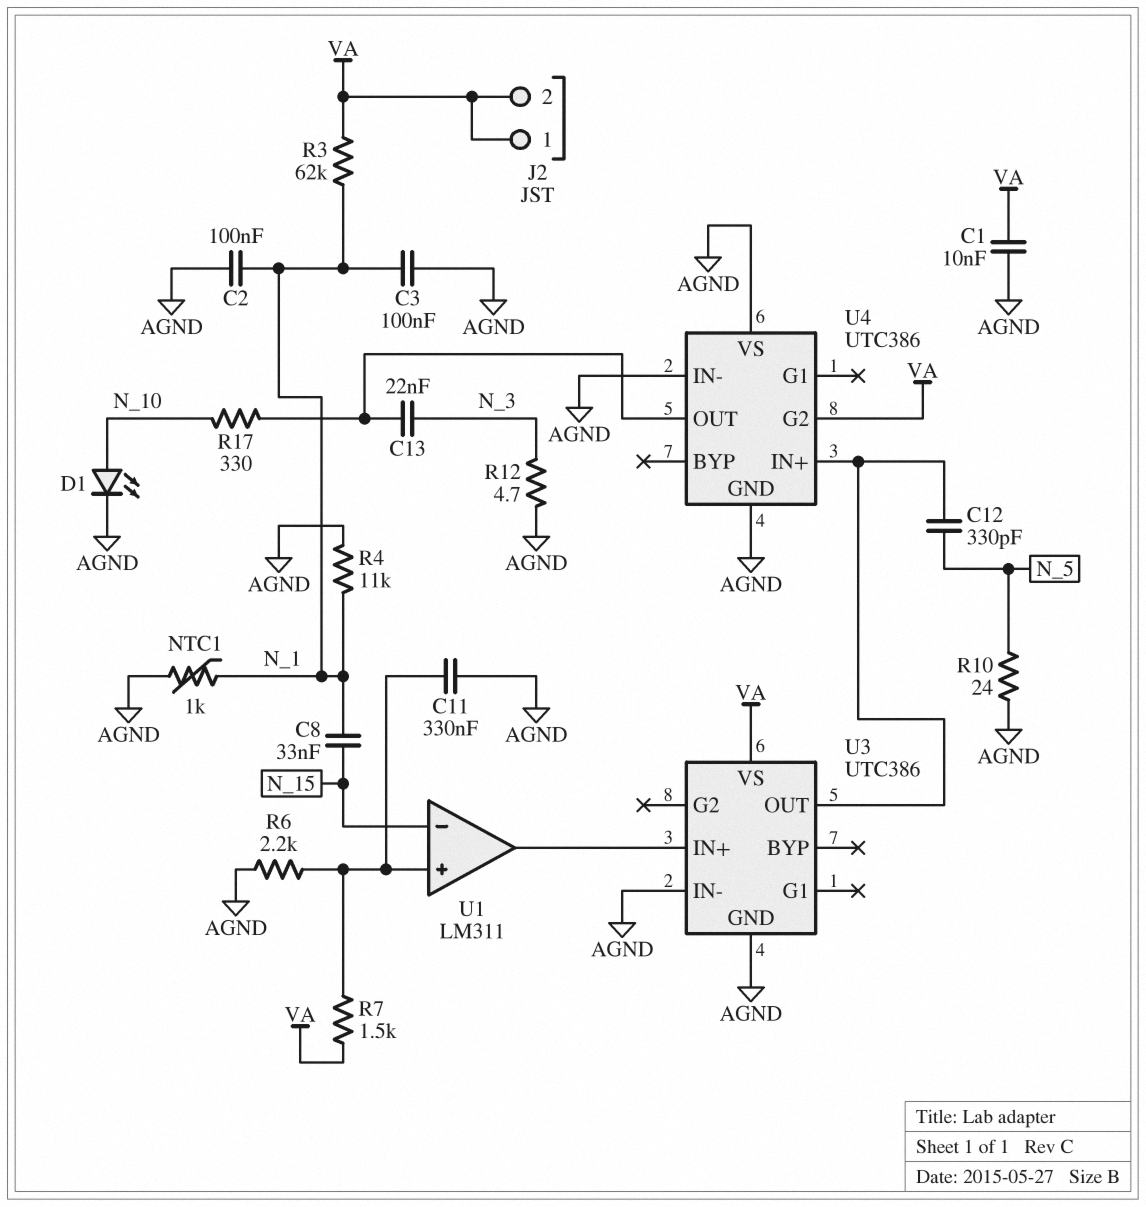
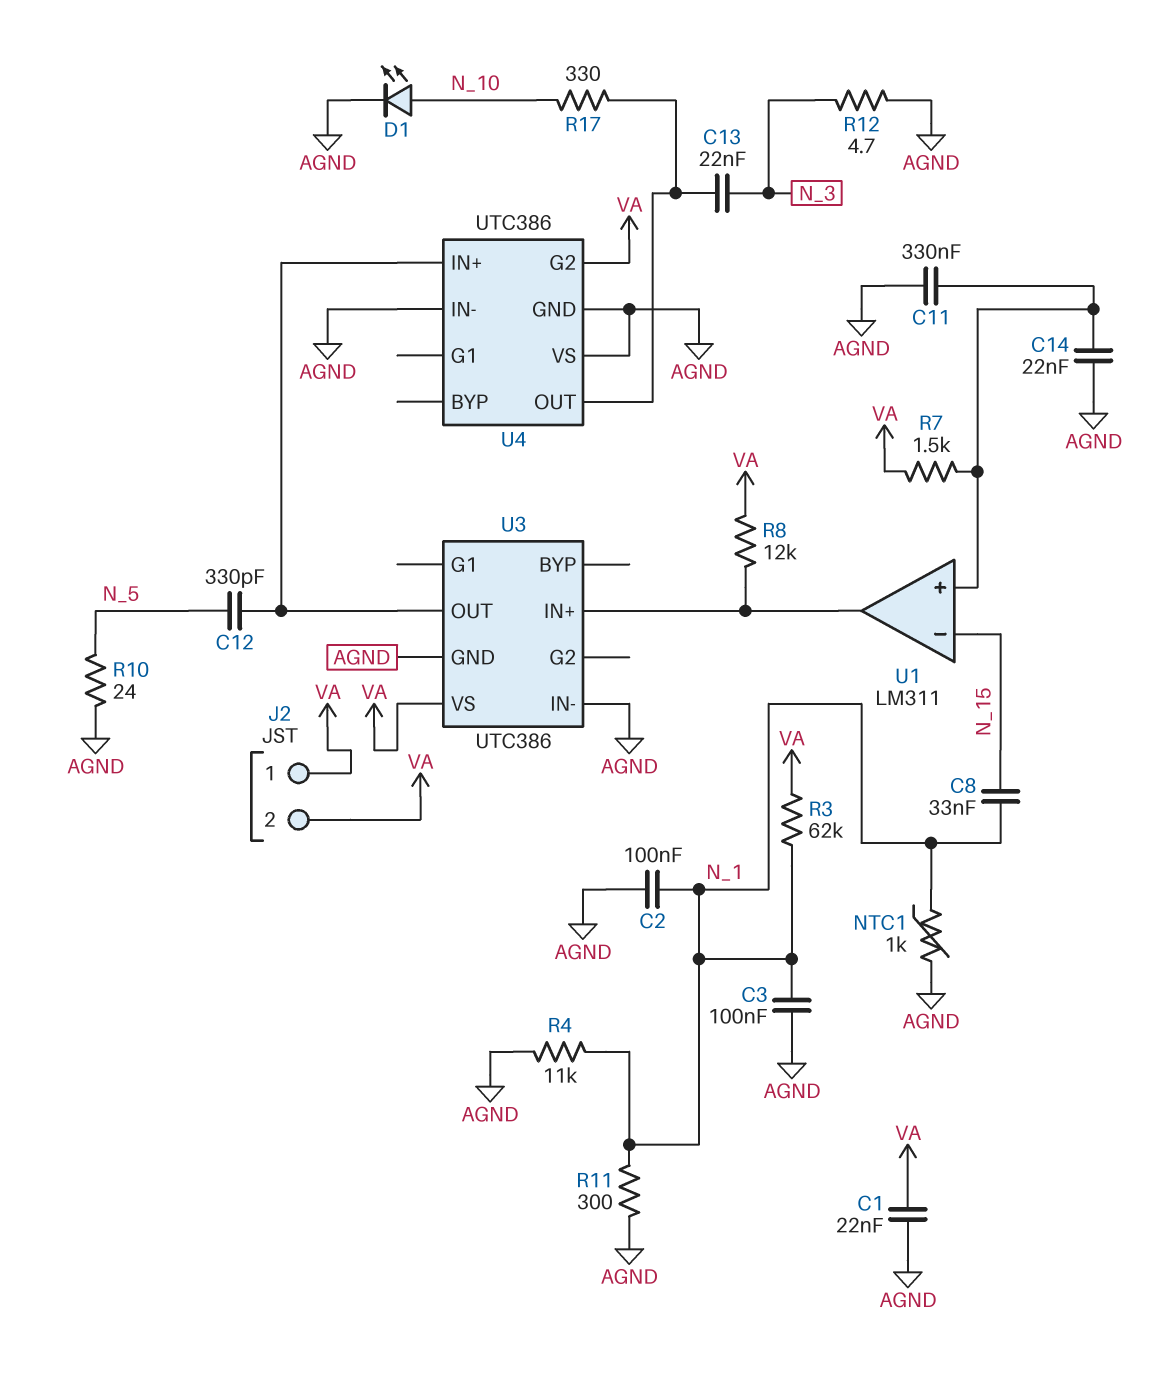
C1: 10nF (AGND, VA) -> 22nF (AGND, VA)
C14: none -> 22nF (AGND, U1/in+)
R6: 2.2k (AGND, U1/in+) -> none
R8: none -> 12k (U1/out, VA)
R11: none -> 300 (AGND, N_1)

